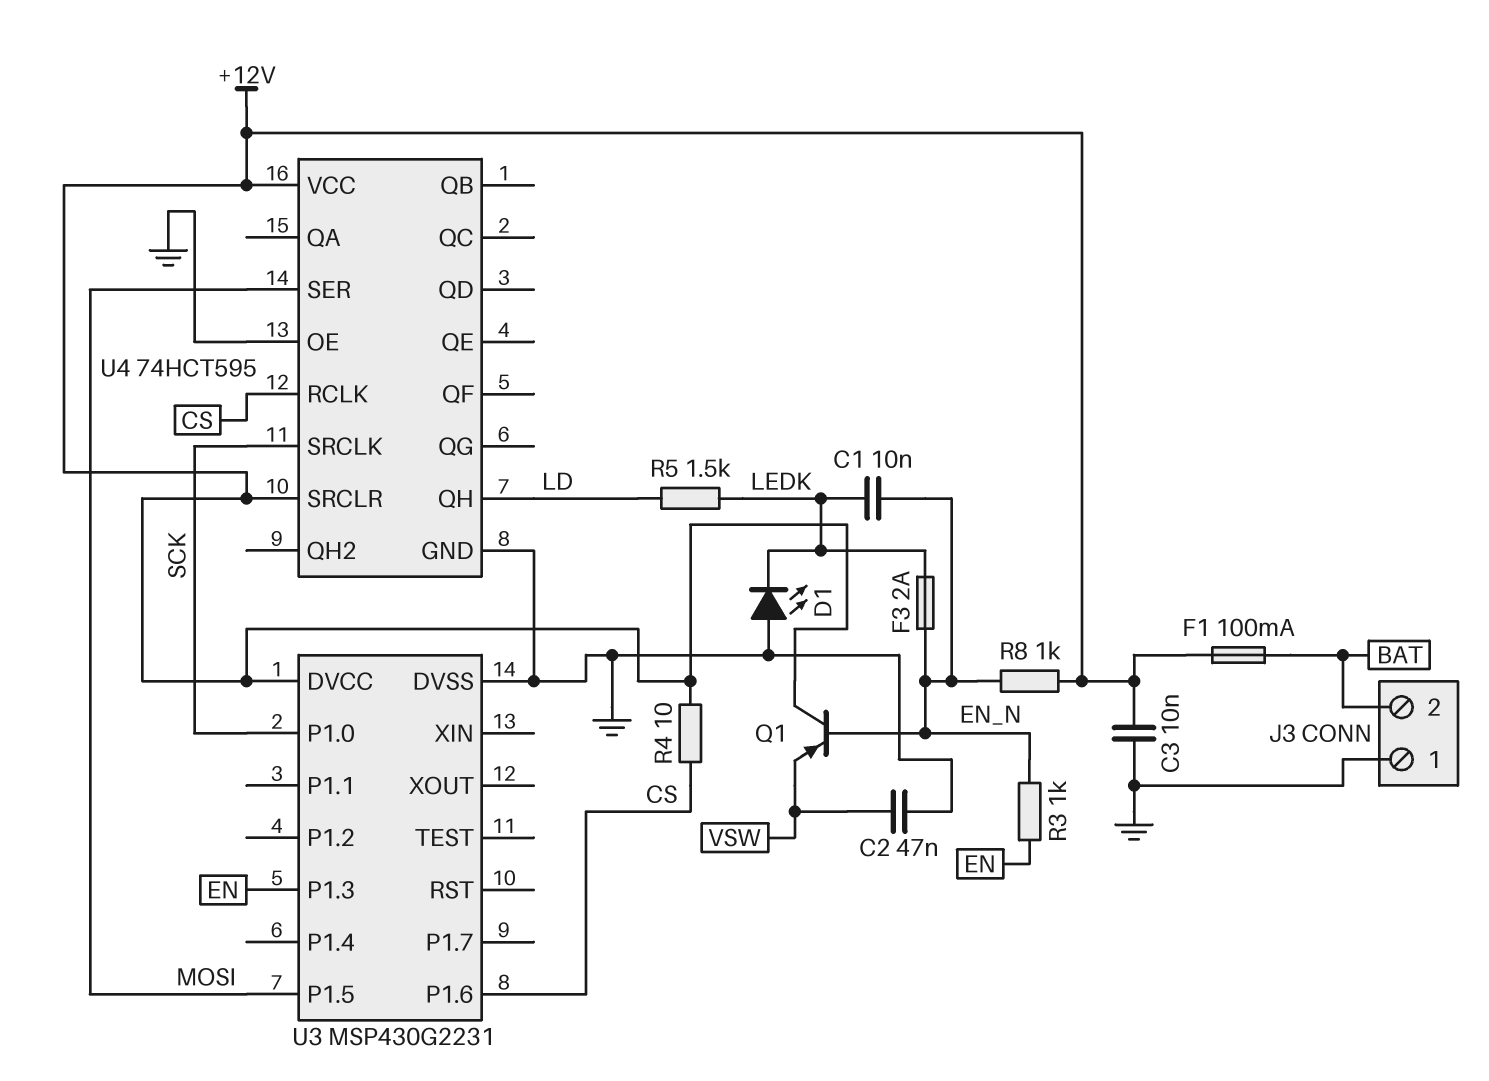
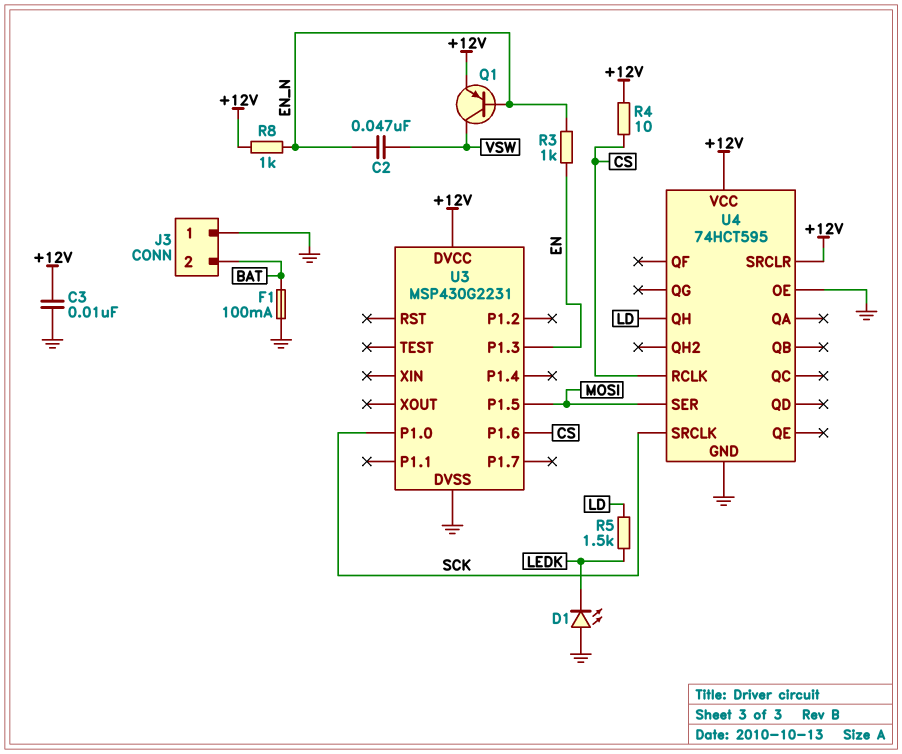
C1: 10nF (EN_N, LEDK) -> none
C2: 47nF (GND, VSW) -> 47nF (EN_N, VSW)
F1: 100mA (+12V, BAT) -> 100mA (BAT, GND)
F3: 2A (EN_N, LEDK) -> none
Q1: PNP (B EN_N, C +12V, E VSW) -> PNP (B EN_N, C VSW, E +12V)

